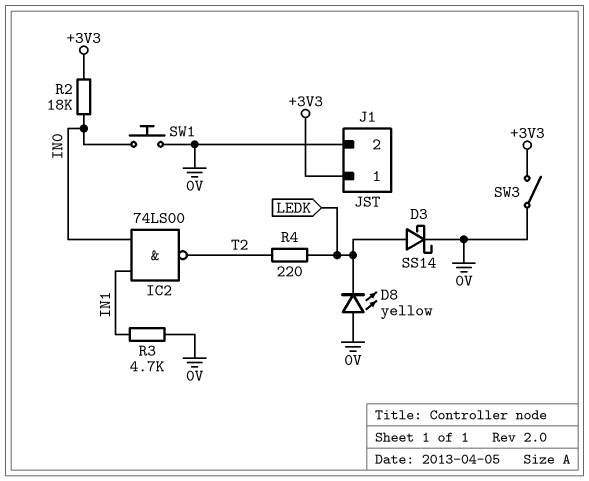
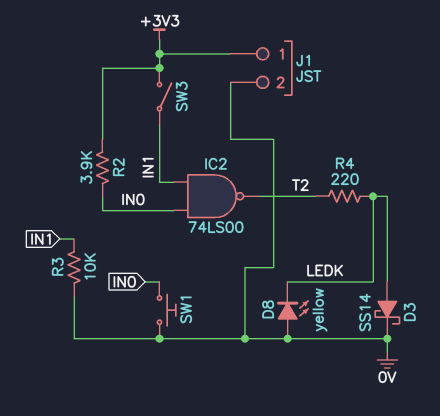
R2: 18k (+3V3, IN0) -> 3.9k (+3V3, IN0)
R3: 4.7k (0V, IN1) -> 10k (0V, IN1)
SW3: switch (+3V3, 0V) -> switch (+3V3, IN1)

